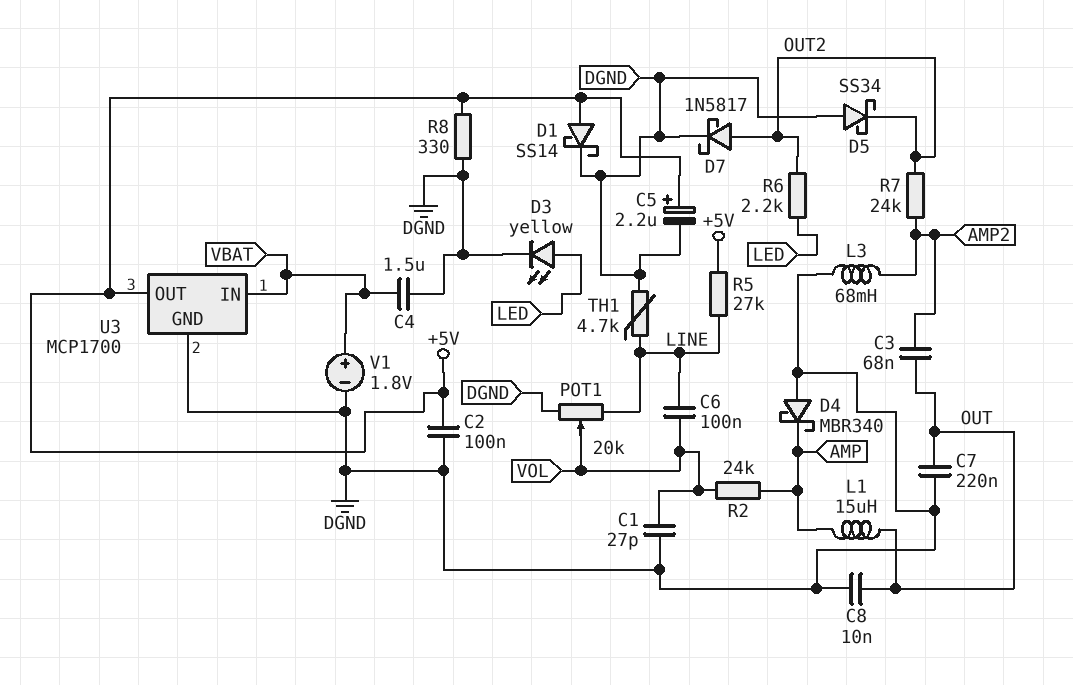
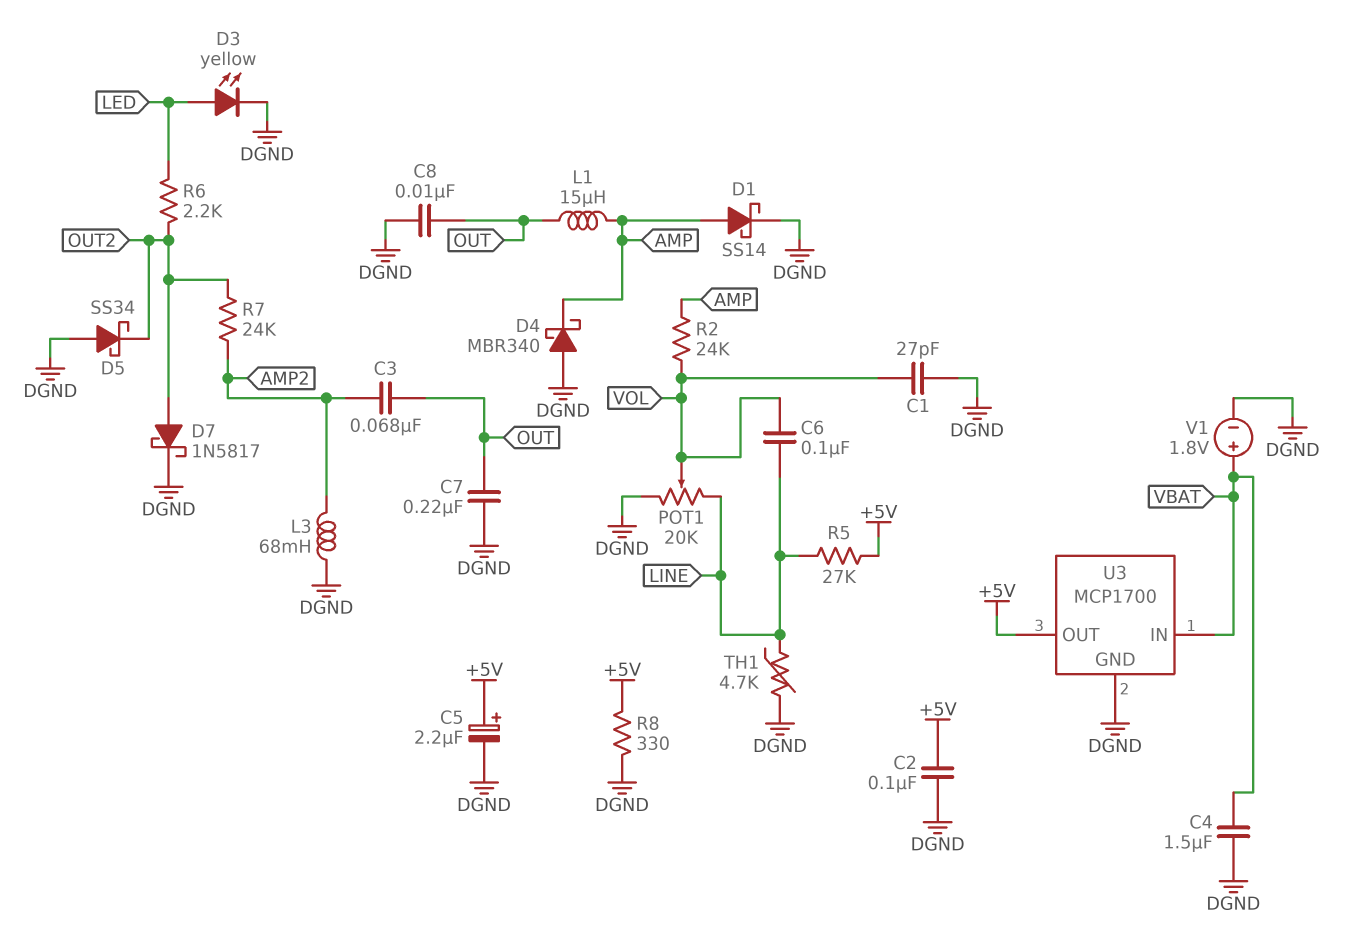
D1: schottky SS14 (A +5V, K DGND) -> schottky SS14 (A AMP, K DGND)

